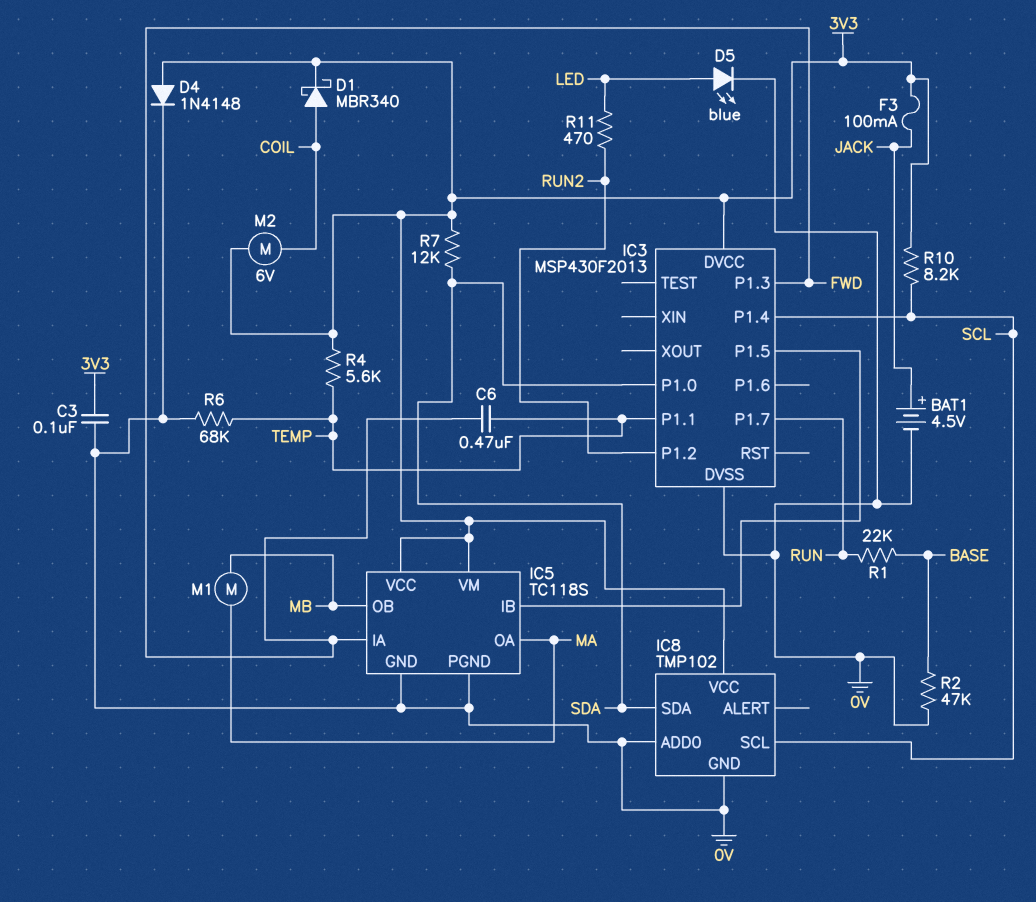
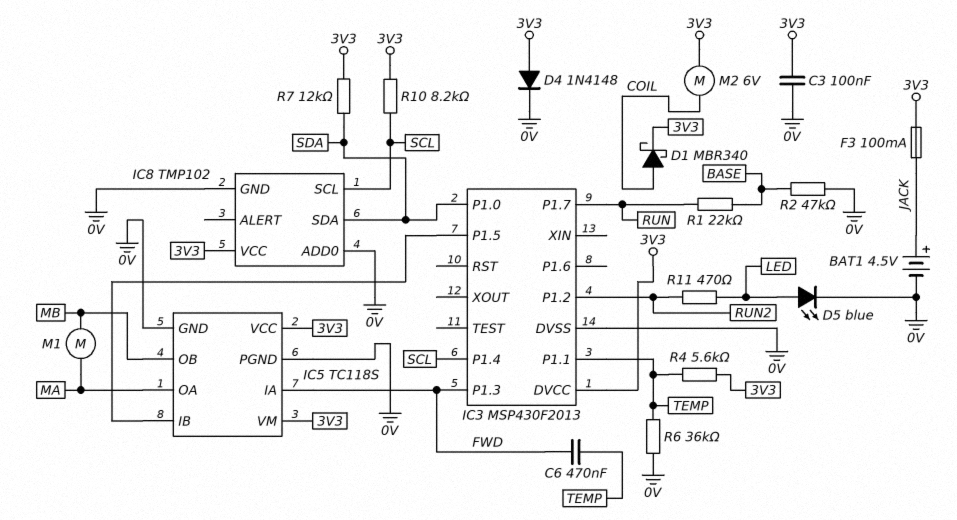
R6: 68k (0V, TEMP) -> 36k (0V, TEMP)

